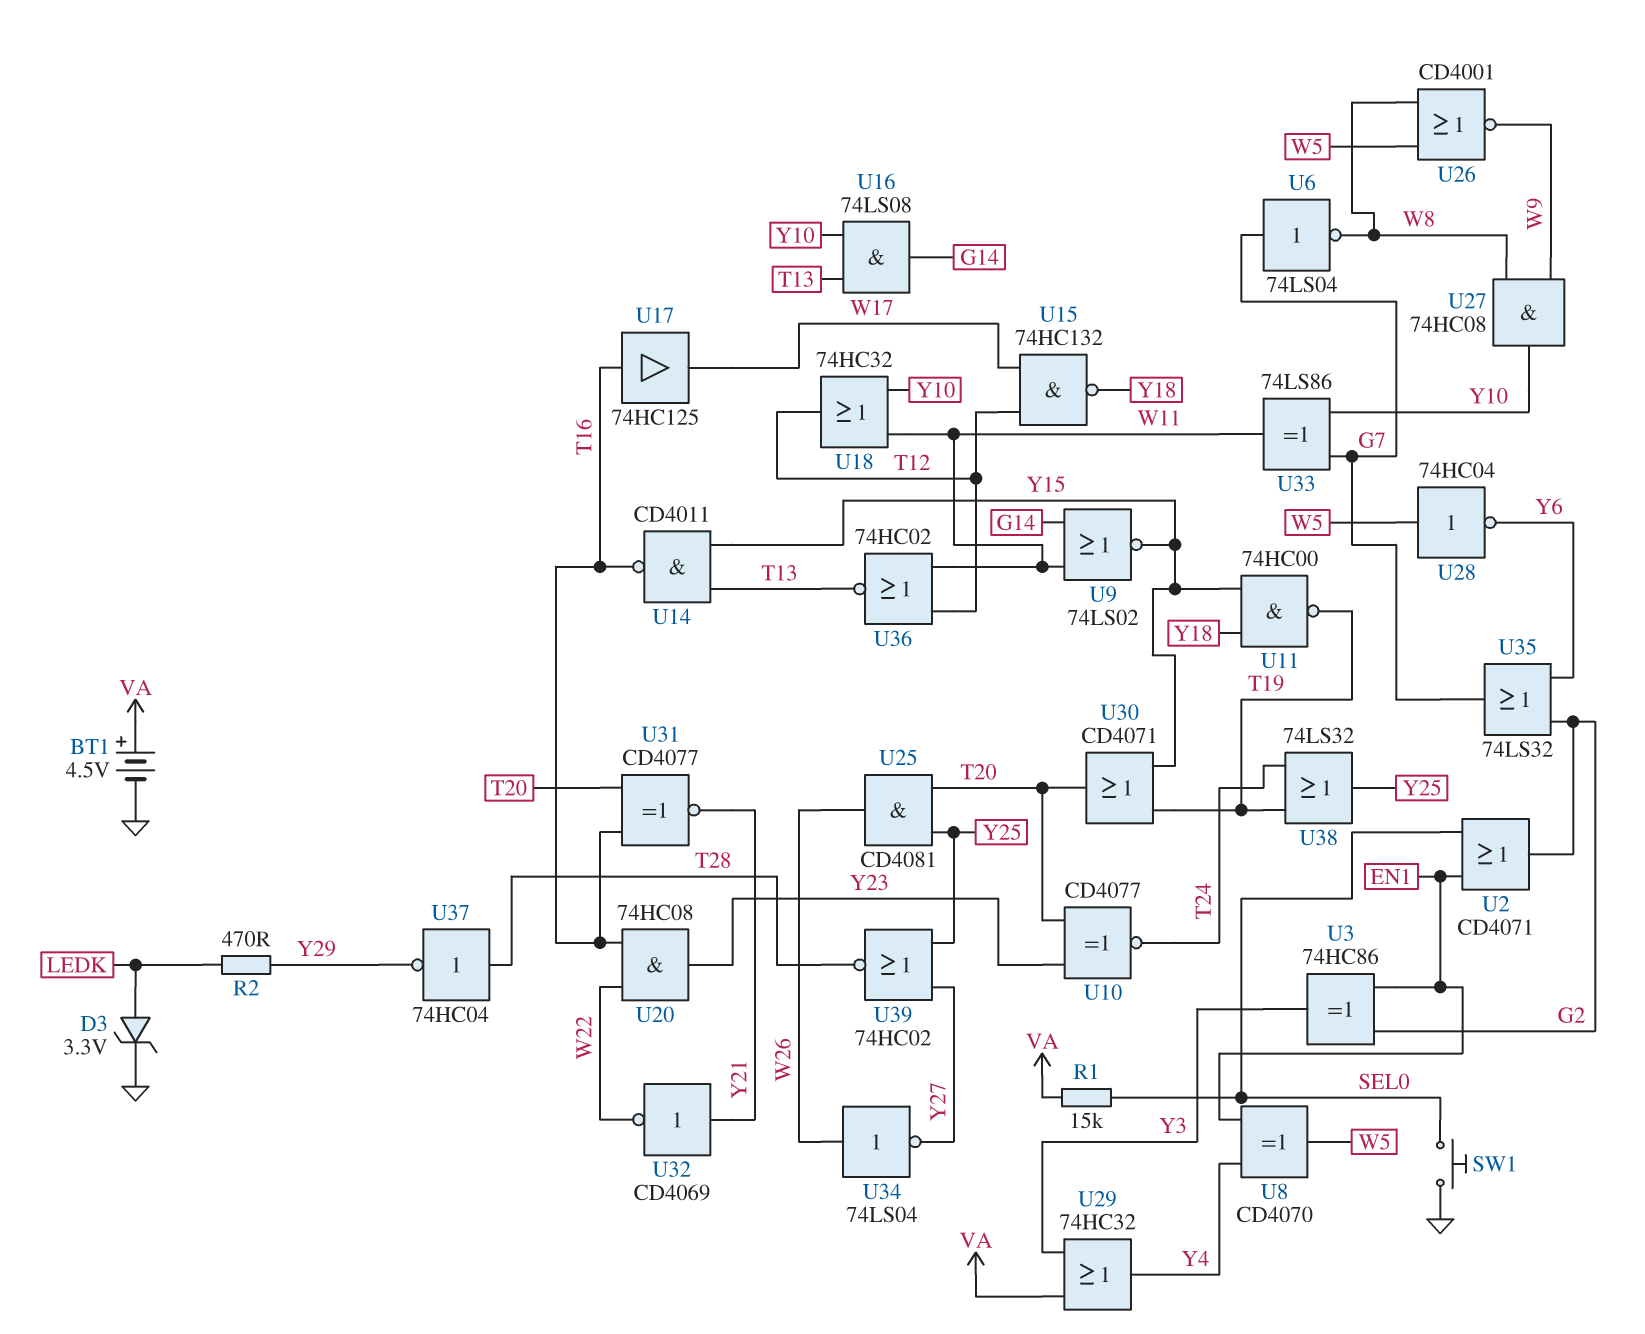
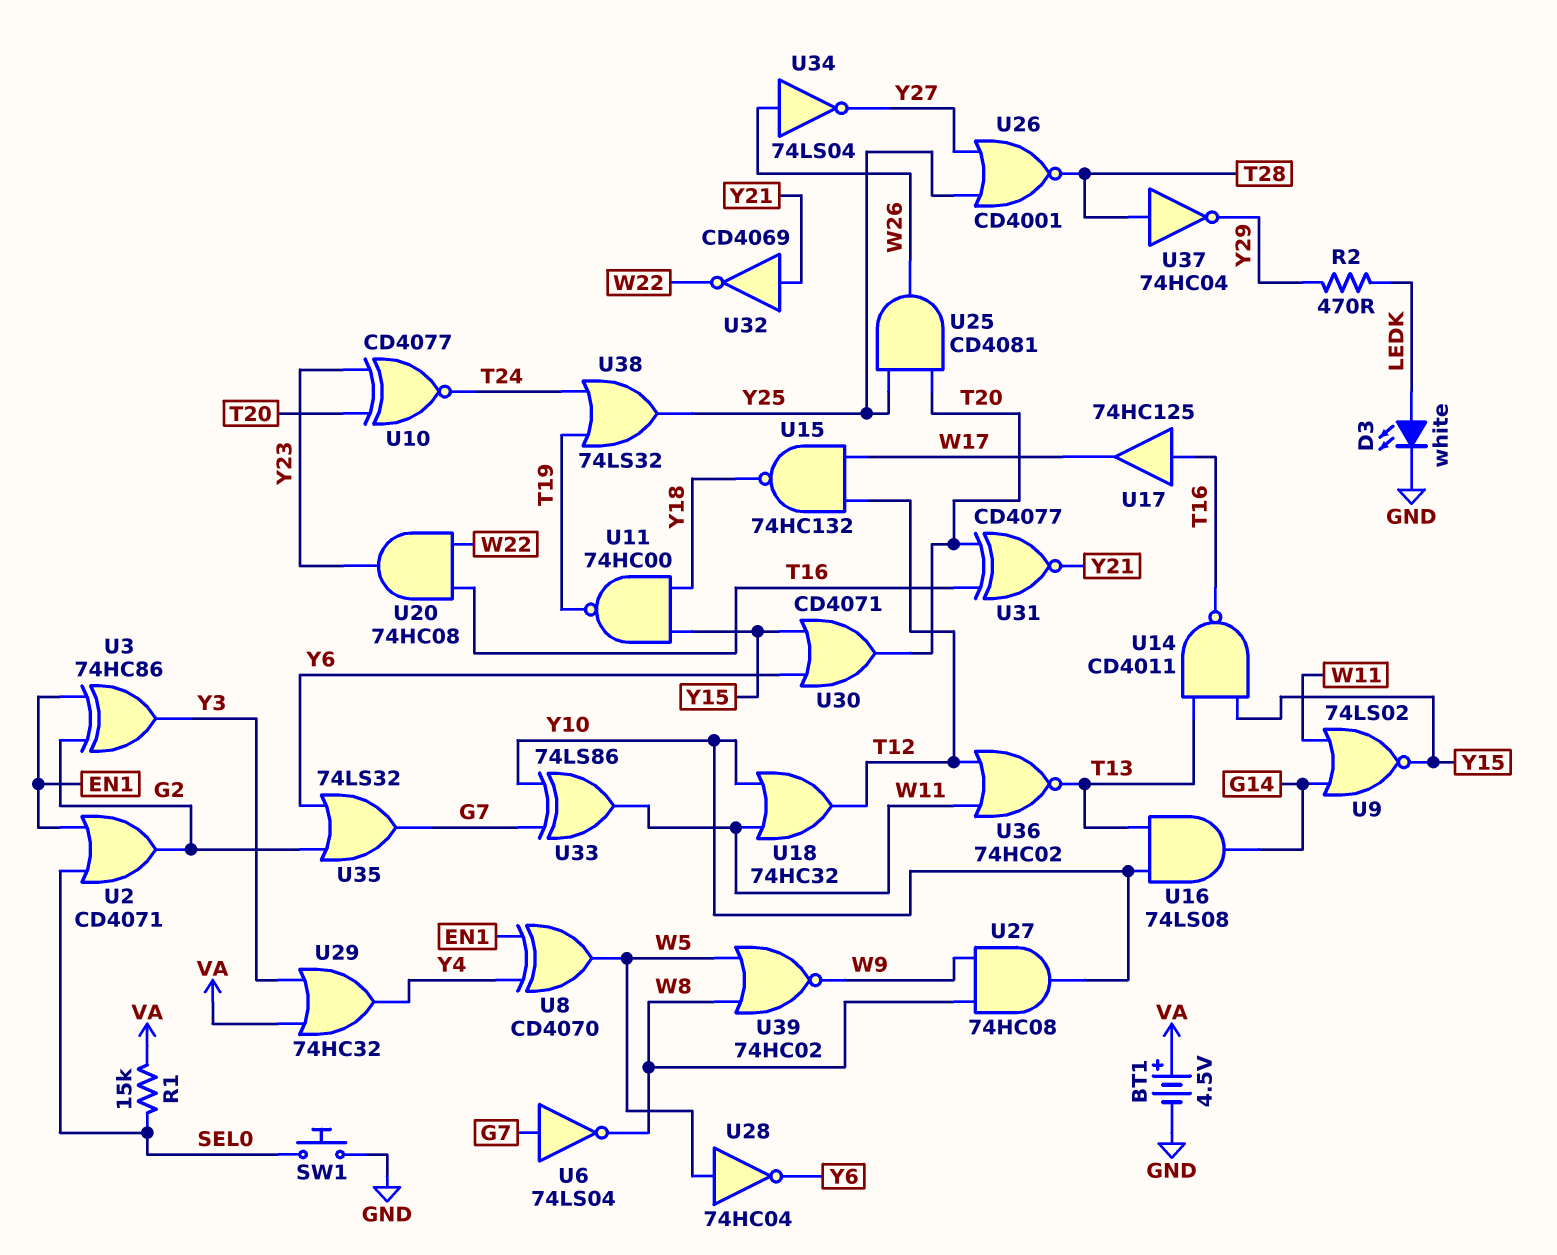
D3: zener 3.3V (A LEDK, K GND) -> LED white (A LEDK, K GND)
U26: NOR CD4001 (in W5, in W8, out W9) -> NOR CD4001 (in Y25, in Y27, out T28)
U30: OR CD4071 (in T19, in Y15, out T20) -> OR CD4071 (in Y6, in Y15, out T20)
U39: NOR 74HC02 (in Y25, in Y27, out T28) -> NOR 74HC02 (in W5, in W8, out W9)

